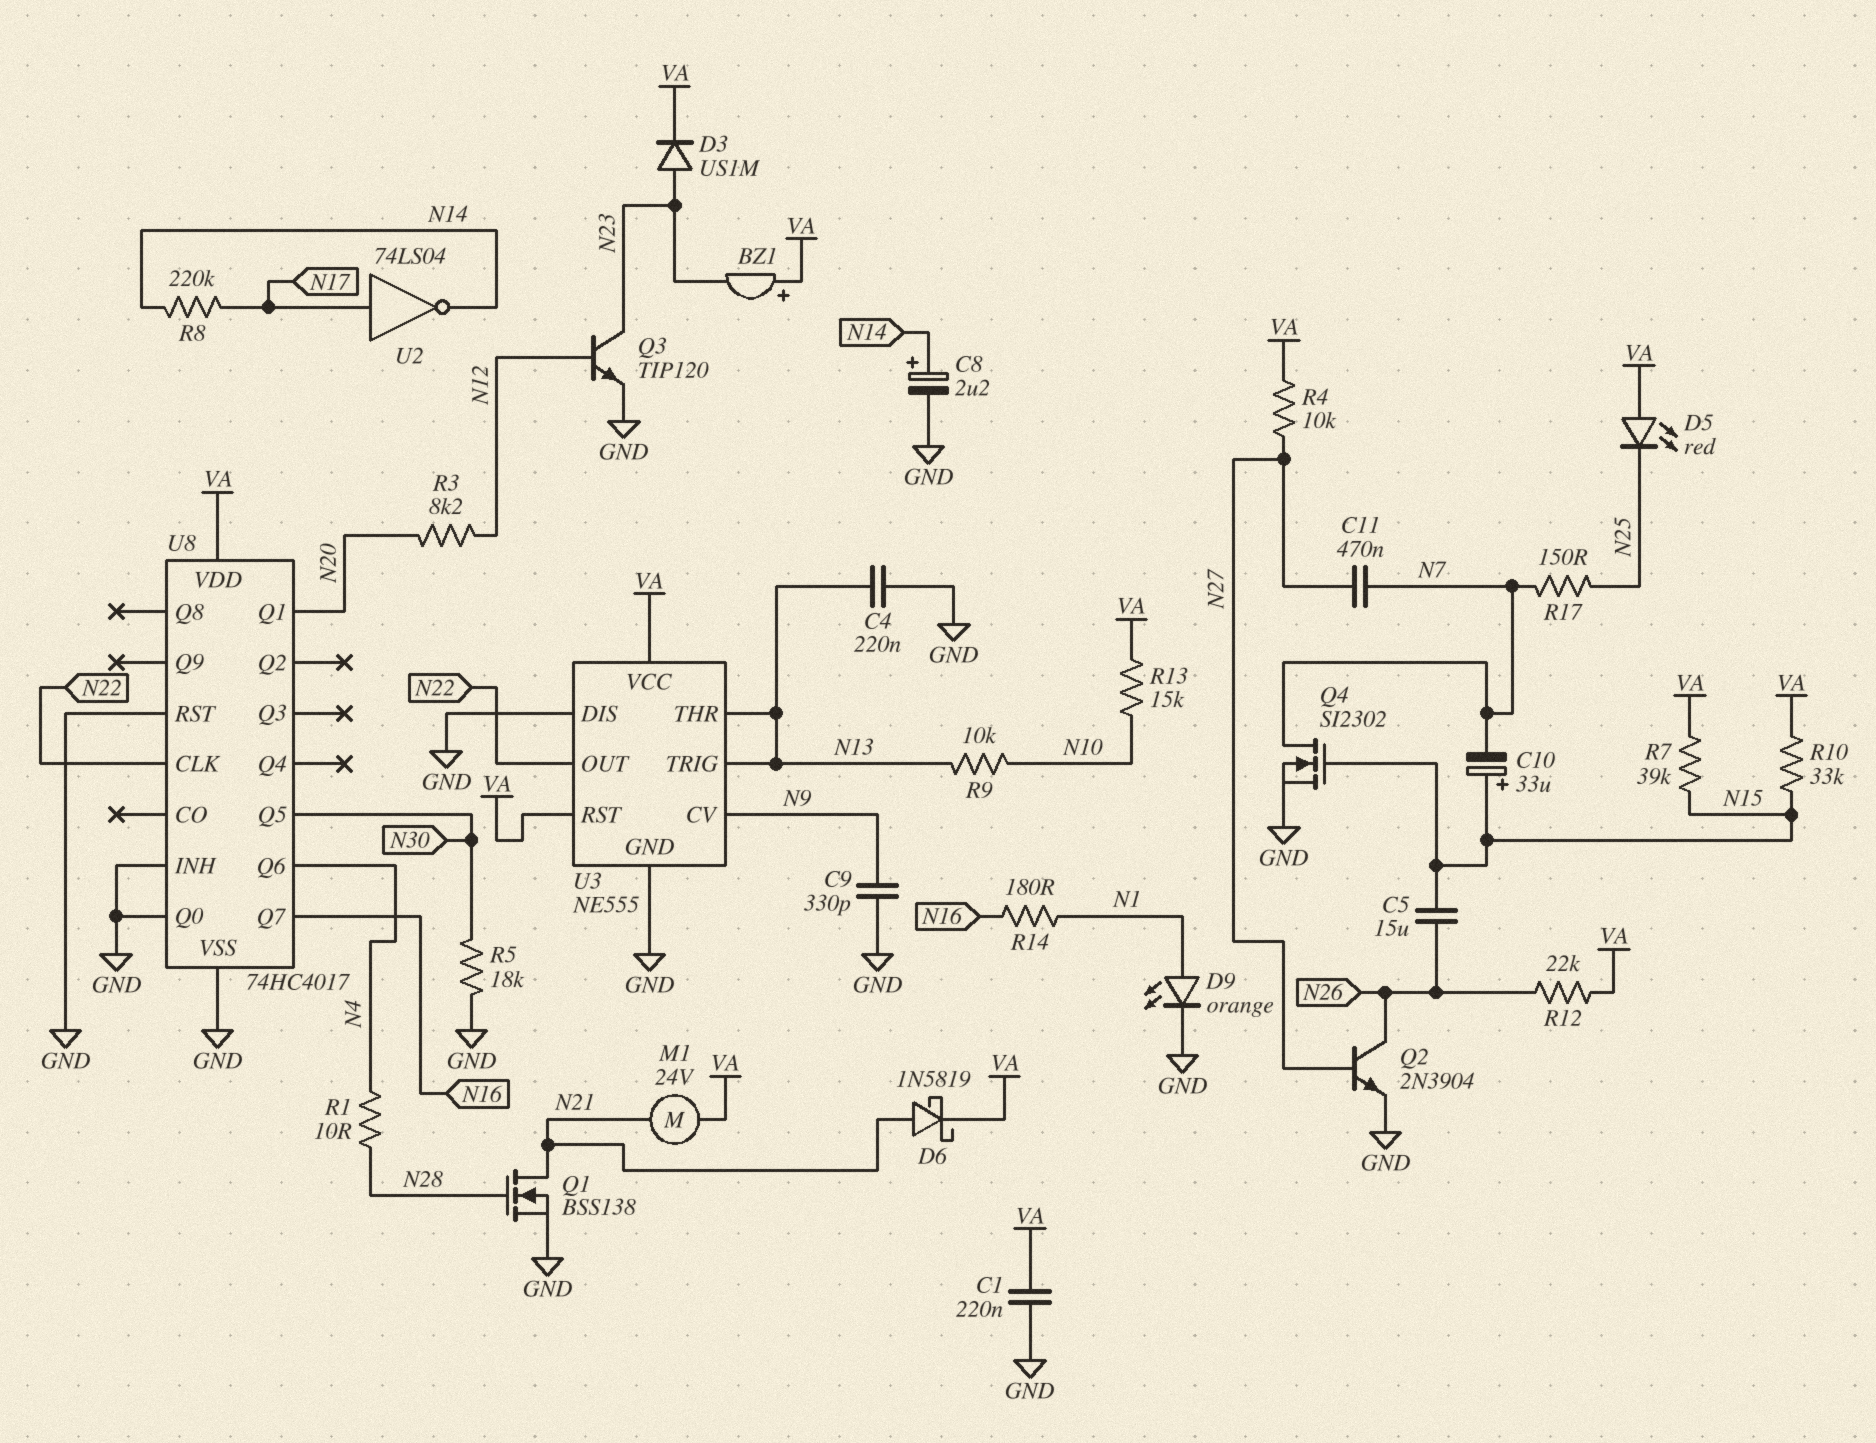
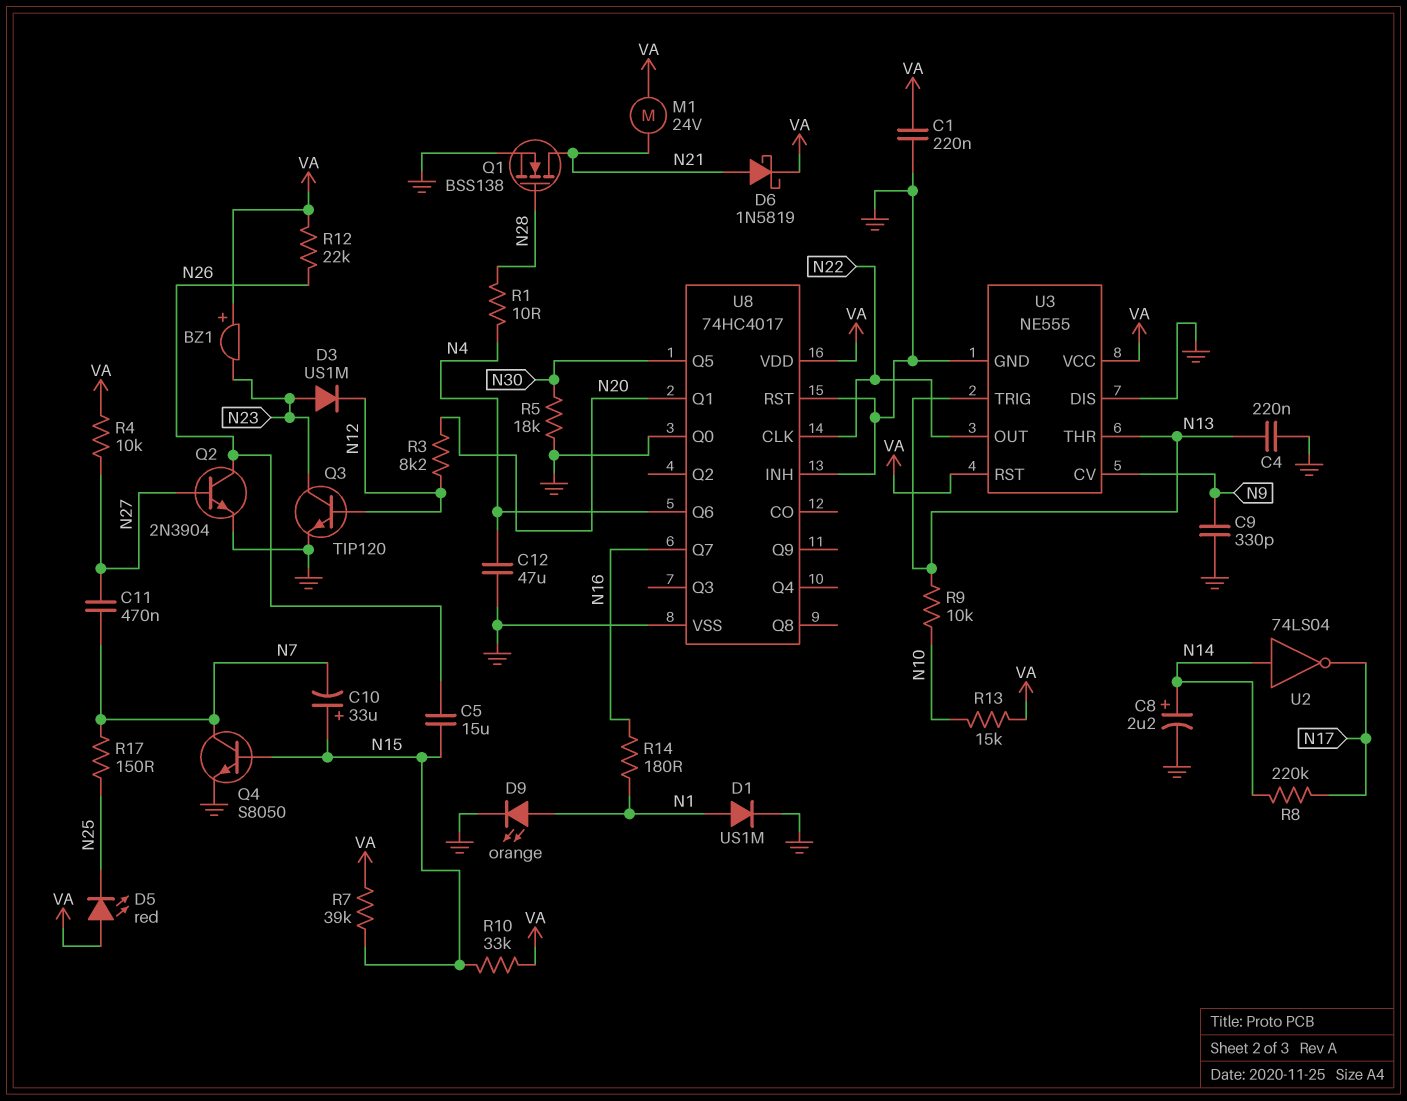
C12: none -> 47uF (GND, N4)
D1: none -> diode US1M (A N1, K GND)
D3: diode US1M (A N23, K VA) -> diode US1M (A N23, K N12)
Q4: NMOS SI2302 (G N15, D N7, S GND) -> NPN S8050 (B N15, C N7, E GND)
U2: NOT 74LS04 (in N17, out N14) -> NOT 74LS04 (in N14, out N17)

